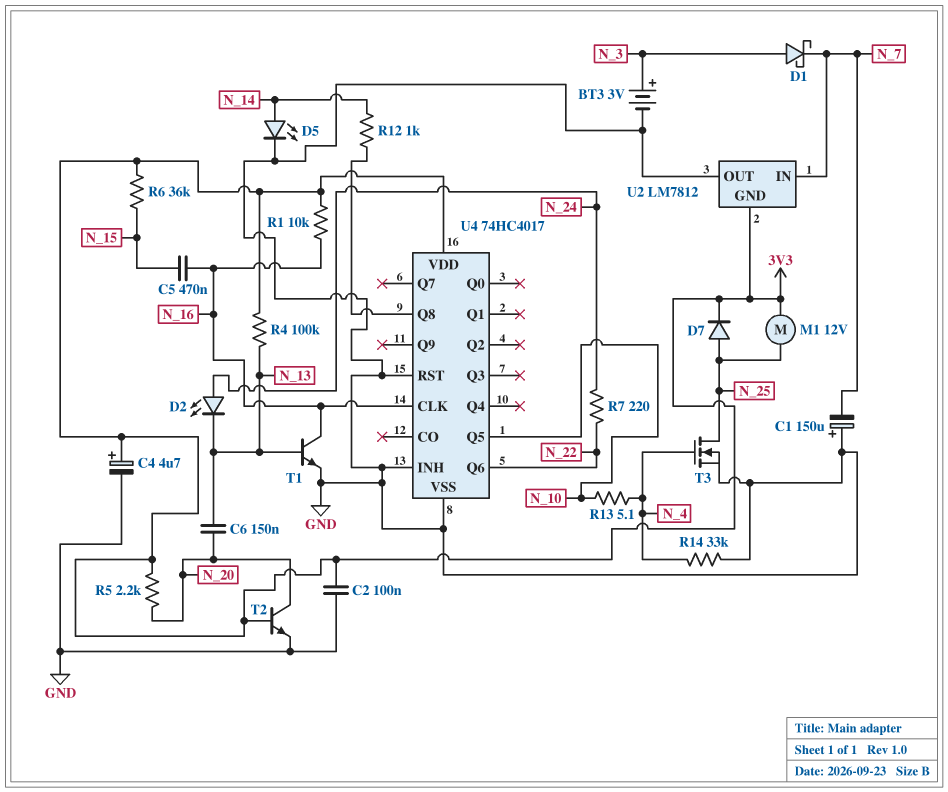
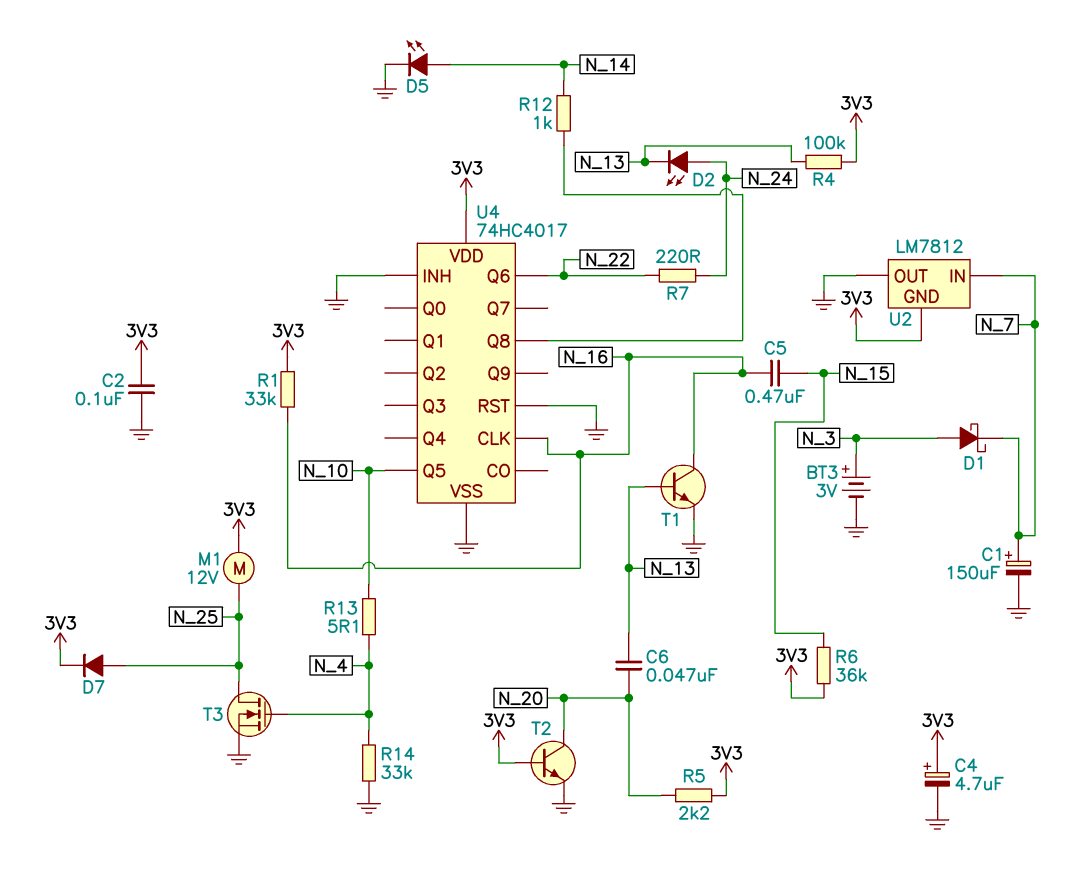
C1: 150uF (plus GND, minus N_7) -> 150uF (plus N_7, minus GND)
C6: 150nF (N_13, N_20) -> 47nF (N_13, N_20)
R1: 10k (3V3, N_16) -> 33k (3V3, N_16)

